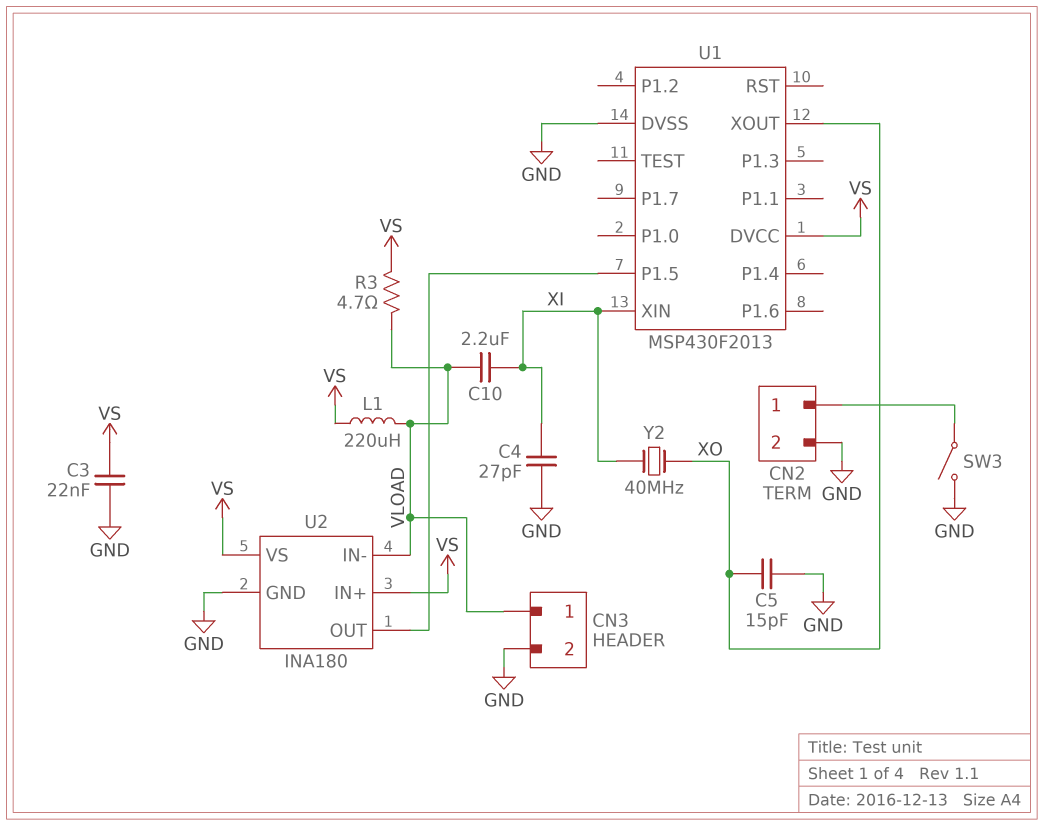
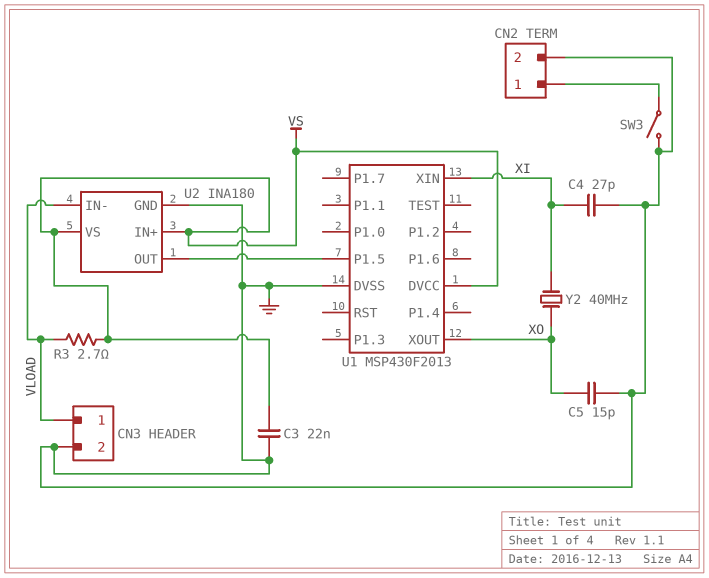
C10: 2.2uF (VLOAD, XI) -> none
L1: 220uH (VLOAD, VS) -> none
R3: 4.7 (VLOAD, VS) -> 2.7 (VLOAD, VS)

